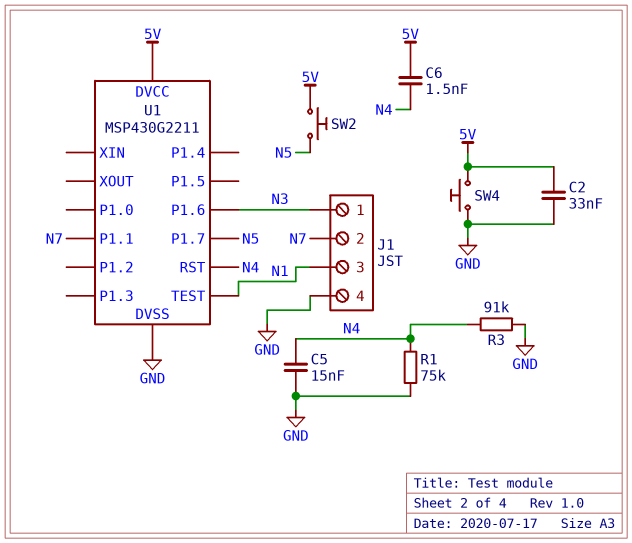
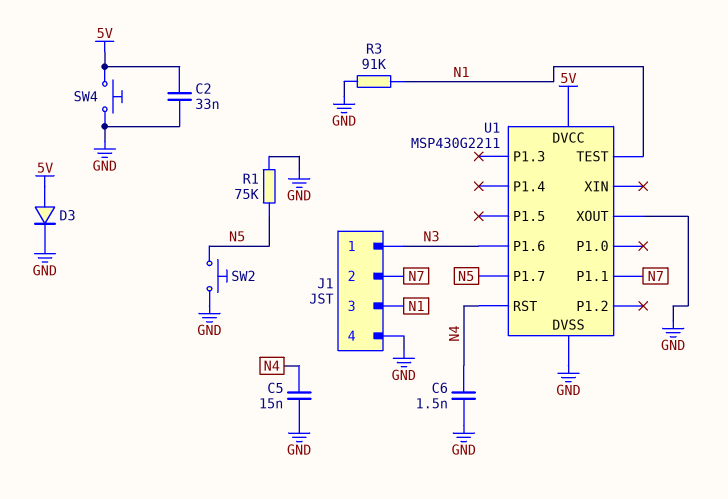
C6: 1.5nF (5V, N4) -> 1.5nF (GND, N4)
D3: none -> diode (A 5V, K GND)
R1: 75k (GND, N4) -> 75k (GND, N5)
R3: 91k (GND, N4) -> 91k (GND, N1)
SW2: button (5V, N5) -> button (GND, N5)
U1 pin XOUT: none -> GND

